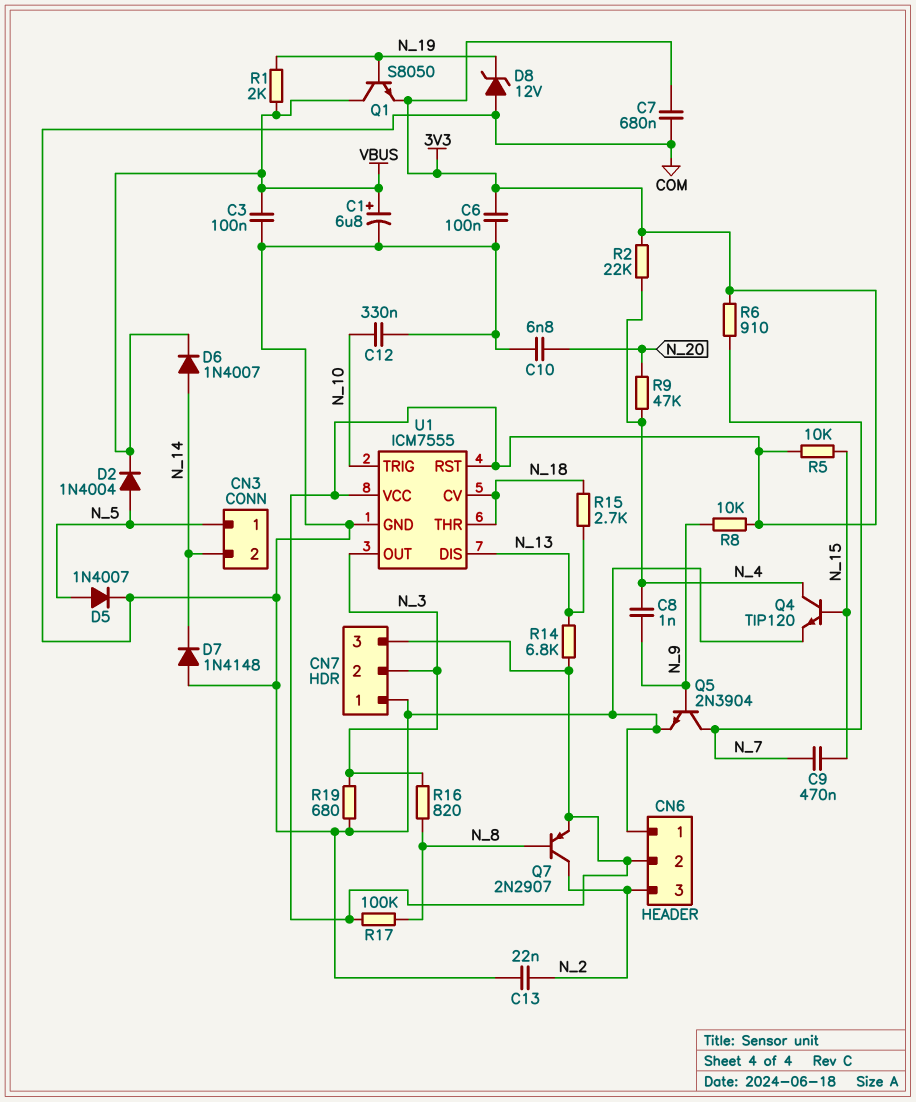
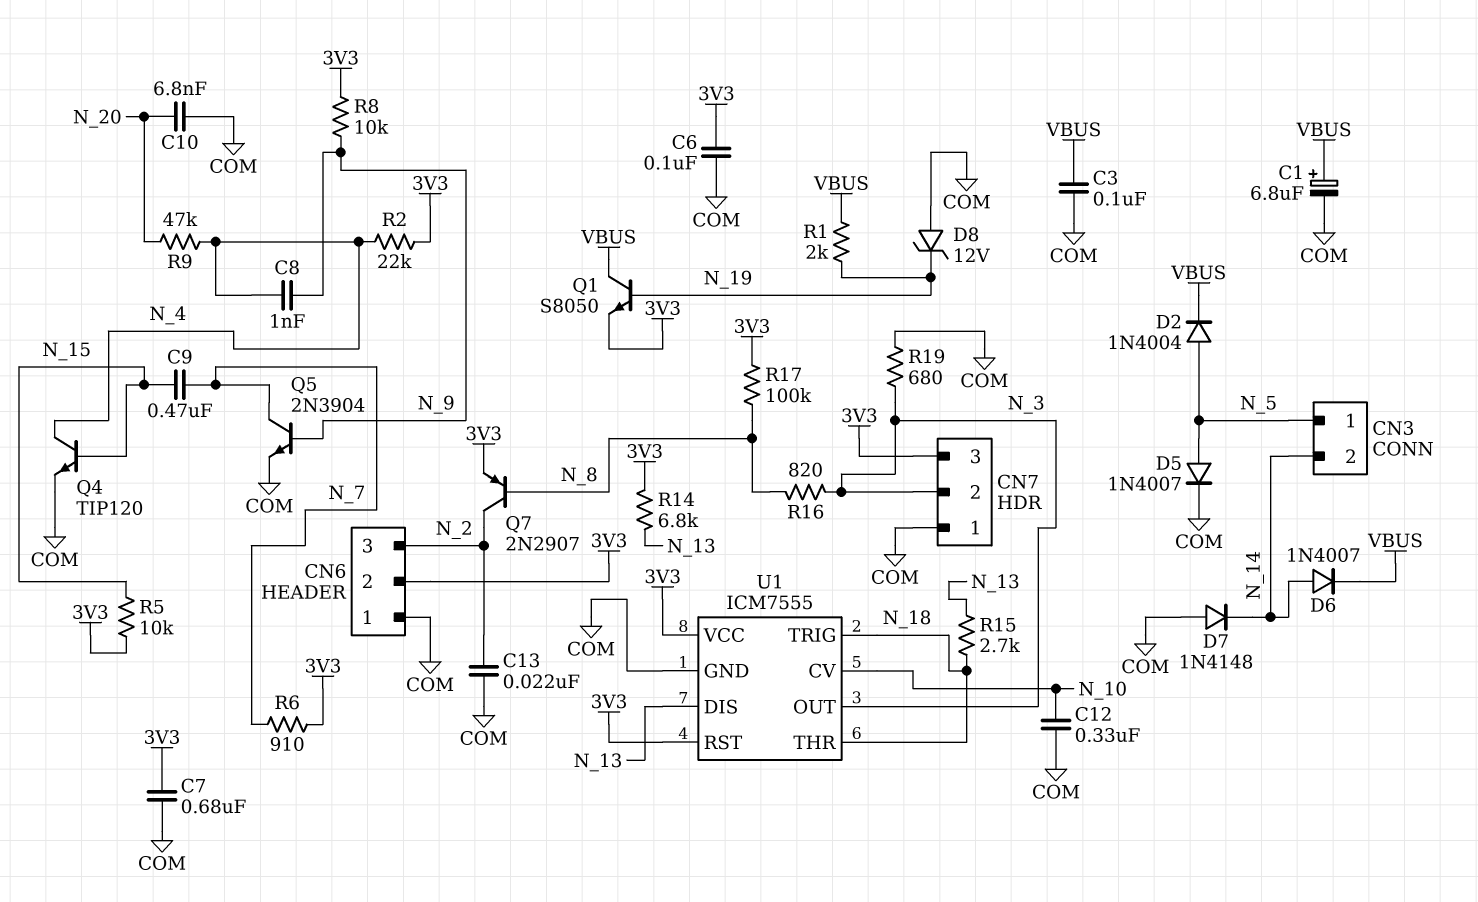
U1 pin CV: N_18 -> N_10
U1 pin TRIG: N_10 -> N_18

